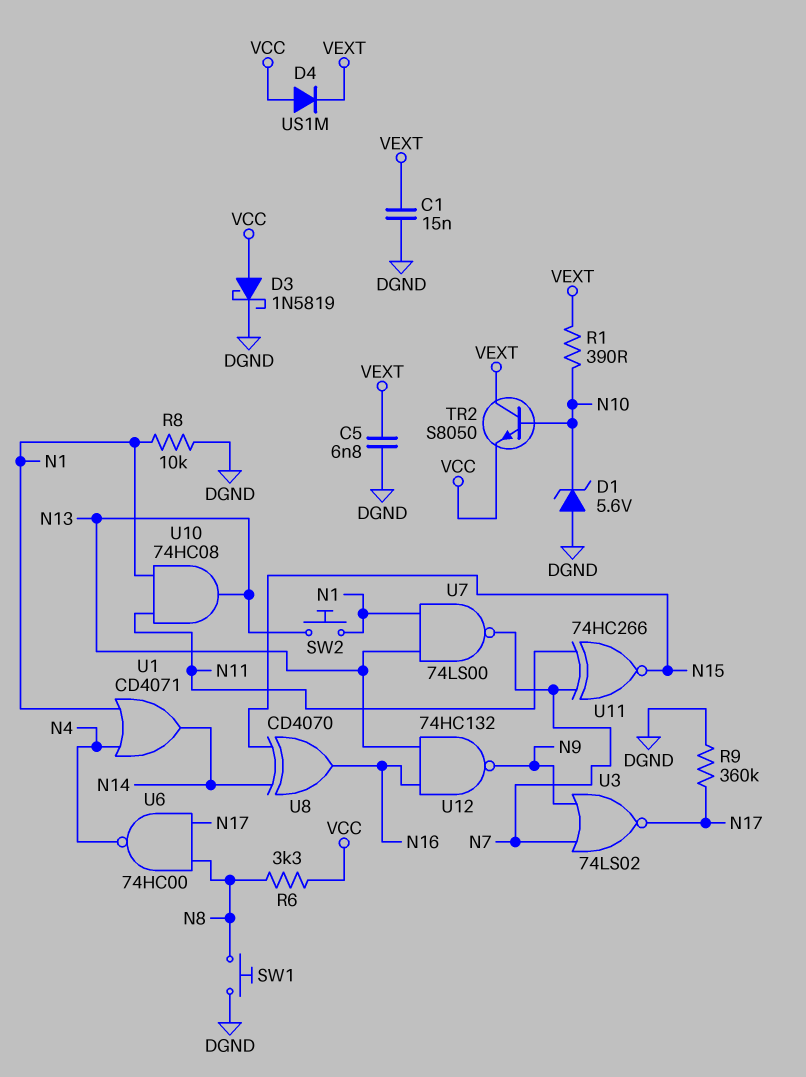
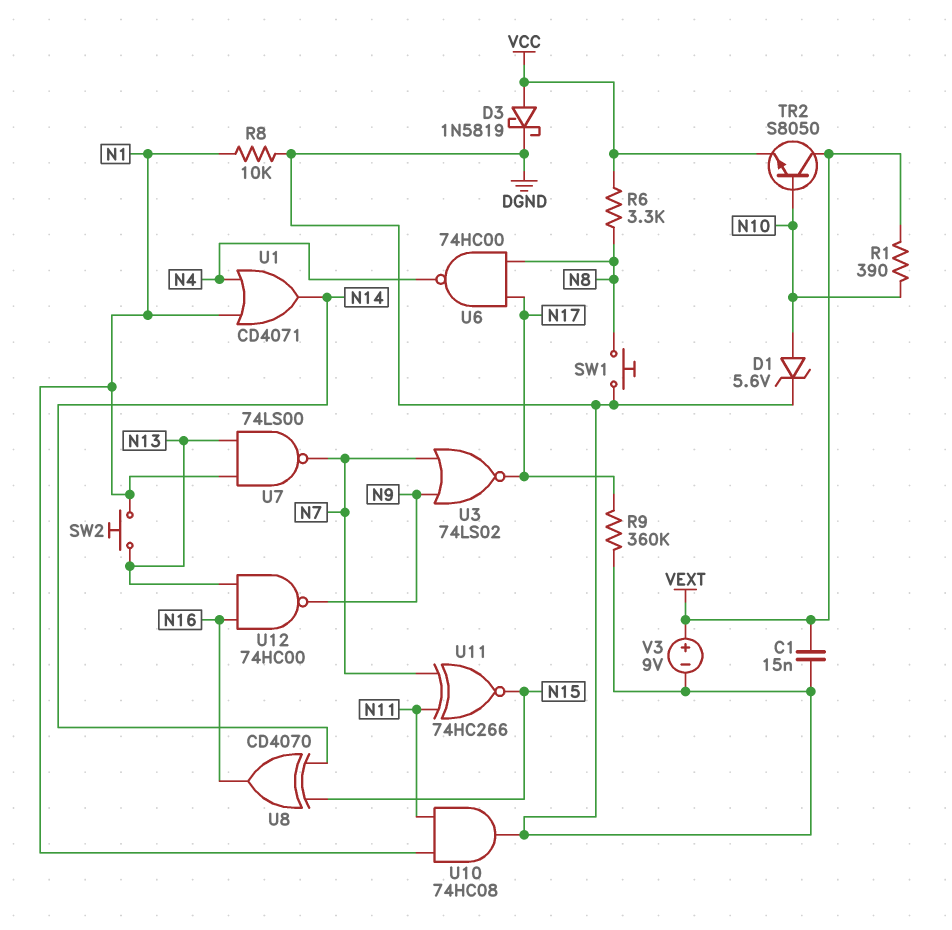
C5: 6.8nF (DGND, VEXT) -> none
D1: zener 5.6V (A DGND, K N10) -> zener 5.6V (A N10, K DGND)
D4: diode US1M (A VCC, K VEXT) -> none
U10: AND 74HC08 (in N1, in N11, out N13) -> AND 74HC08 (in N1, in N11, out DGND)
U12: NAND 74HC132 (in N13, in N16, out N9) -> NAND 74HC00 (in N13, in N16, out N9)
V3: none -> 9V (plus VEXT, minus DGND)

